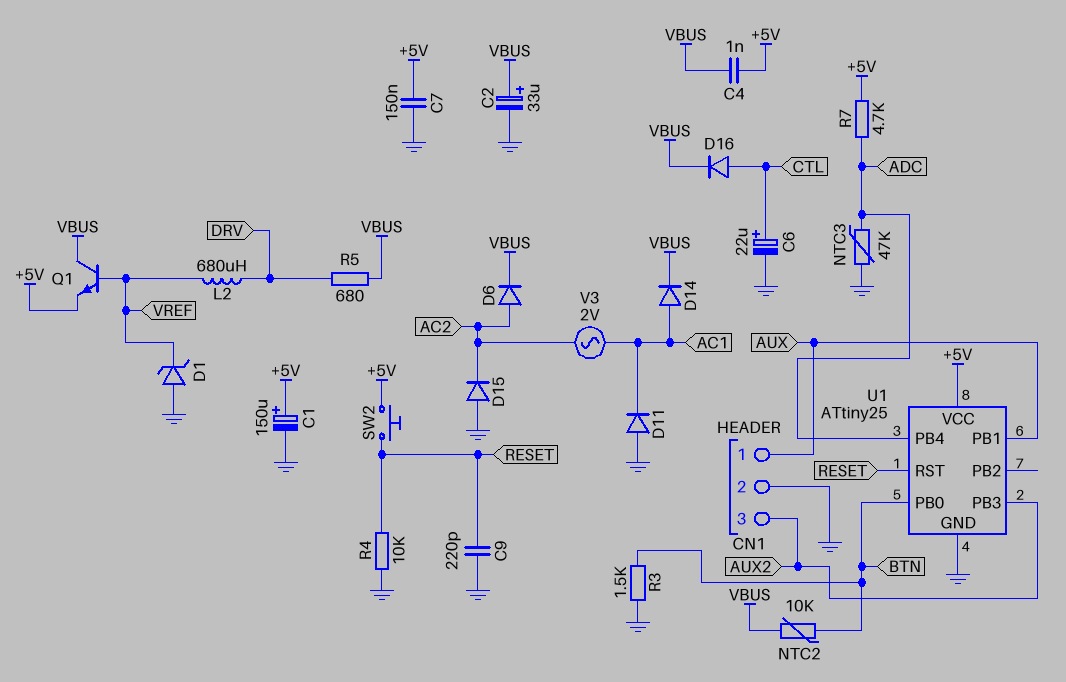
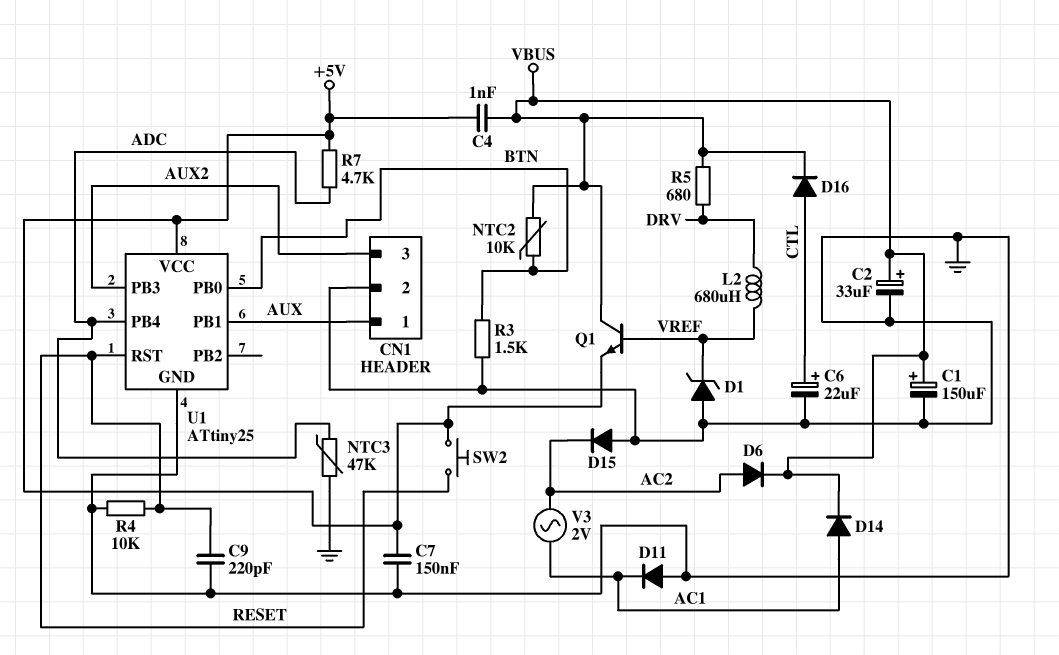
C1: 150uF (plus +5V, minus GND) -> 150uF (plus VBUS, minus GND)

